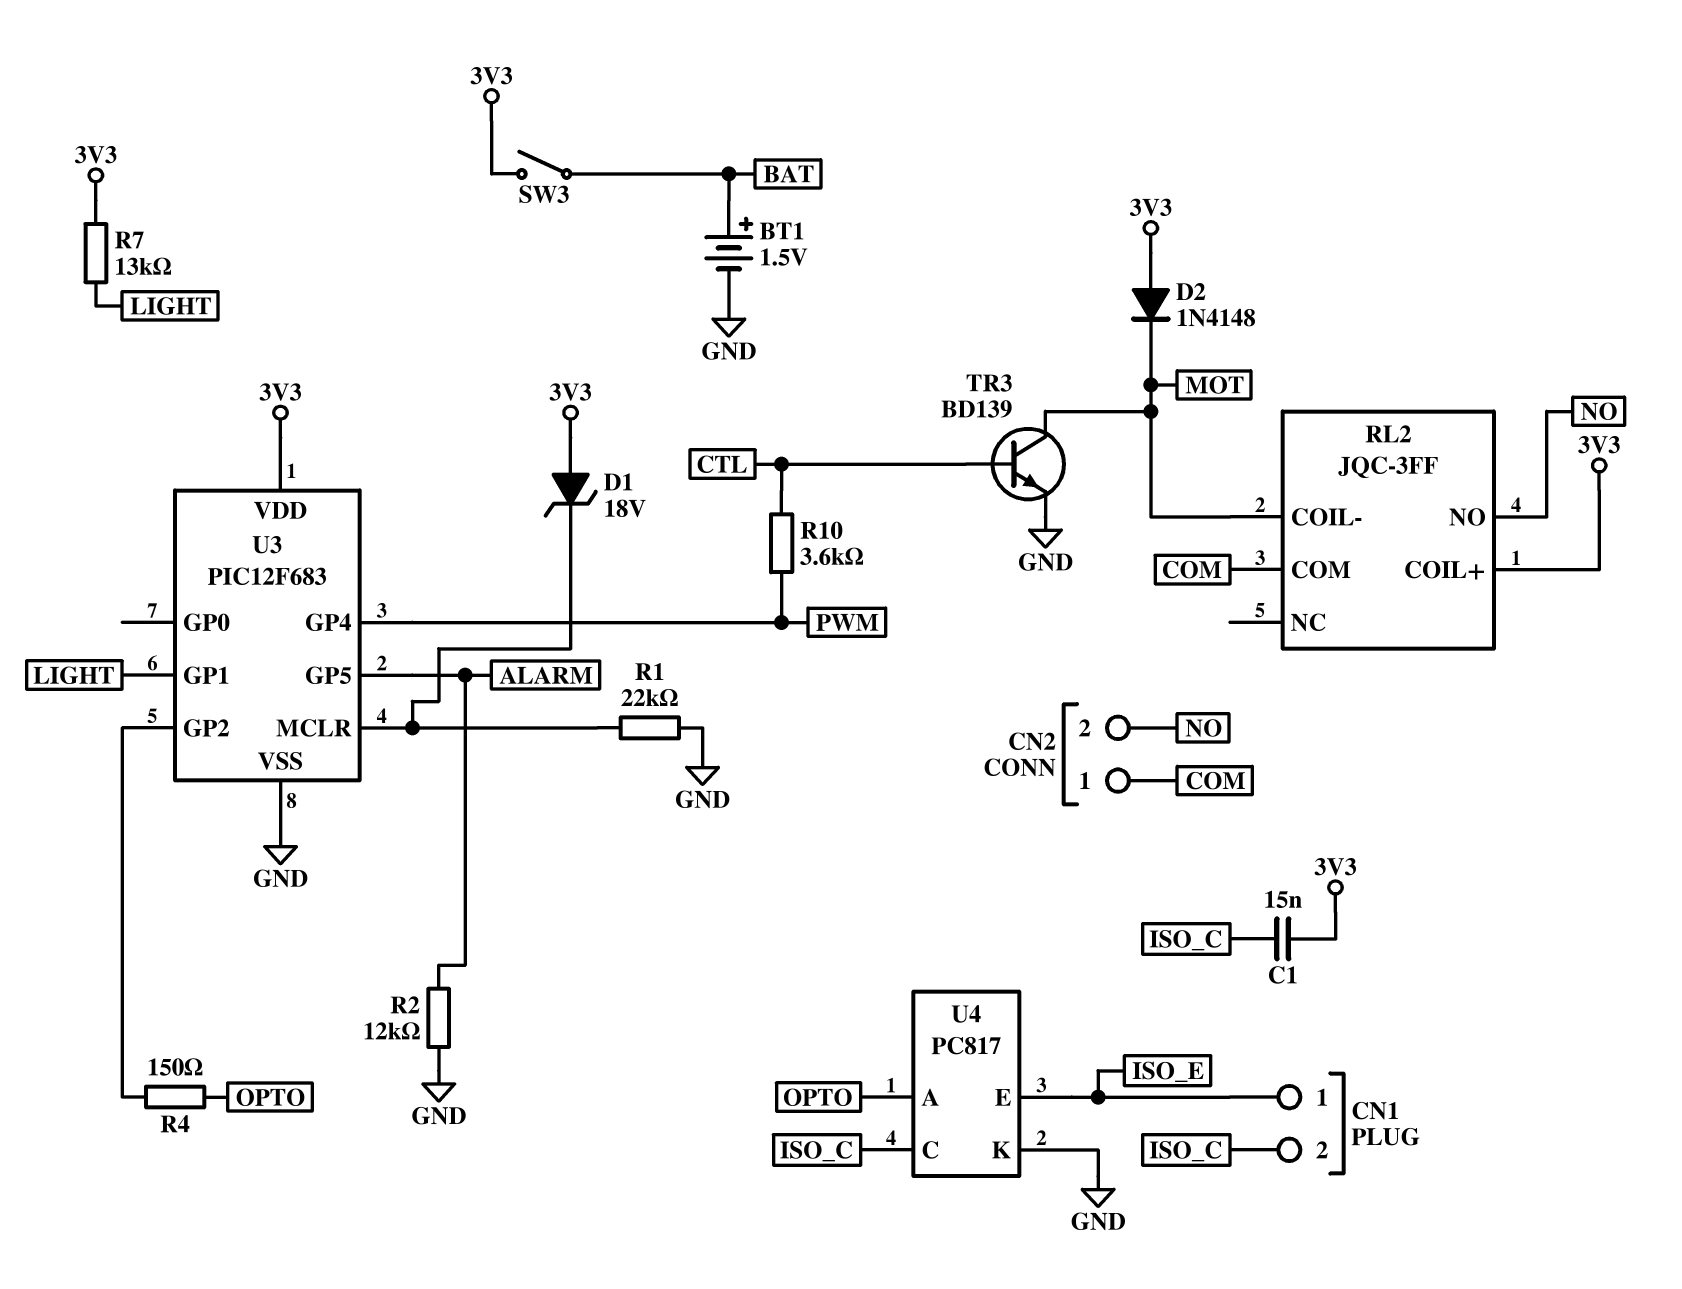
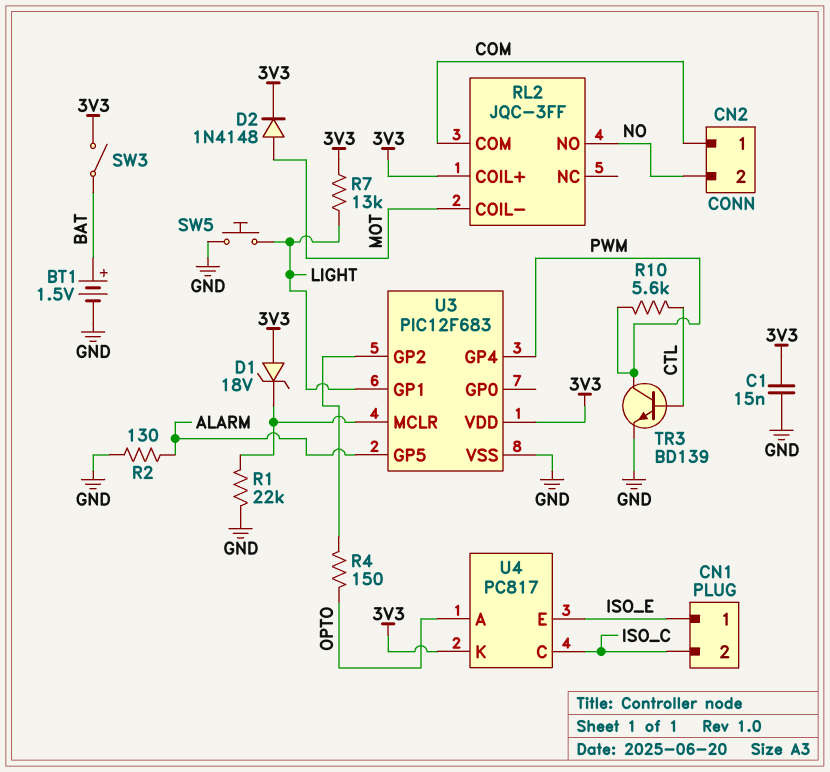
C1: 15nF (3V3, ISO_C) -> 15nF (3V3, GND)
D2: diode 1N4148 (A 3V3, K MOT) -> diode 1N4148 (A MOT, K 3V3)
R2: 12k (ALARM, GND) -> 130 (ALARM, GND)
R10: 3.6k (CTL, PWM) -> 5.6k (CTL, PWM)
SW5: none -> button (GND, LIGHT)
TR3: NPN BD139 (B CTL, C MOT, E GND) -> NPN BD139 (B CTL, C PWM, E GND)
U4 pin K: GND -> 3V3

